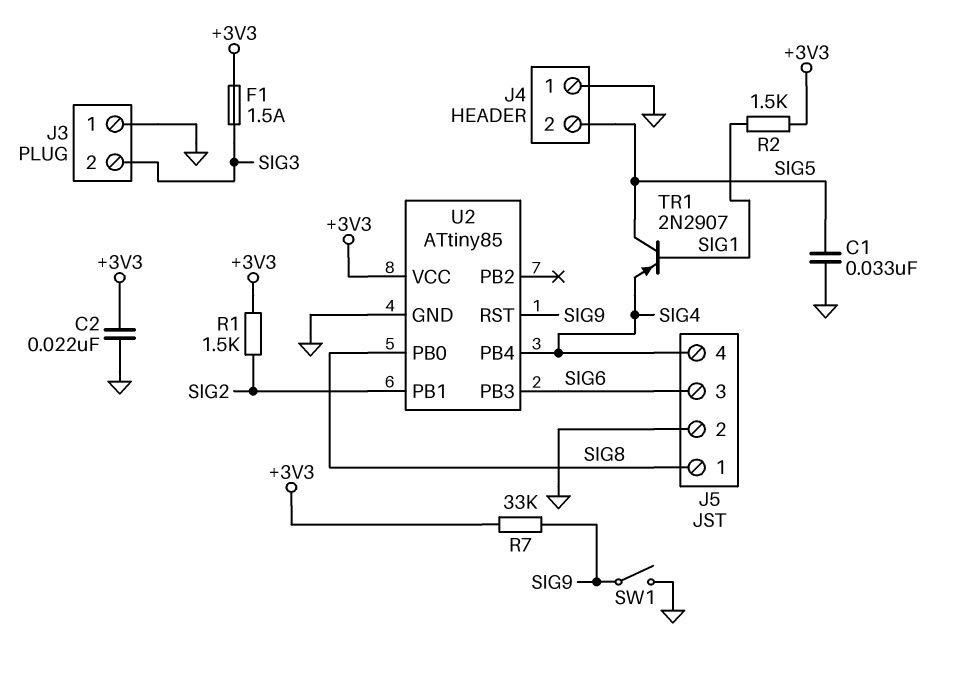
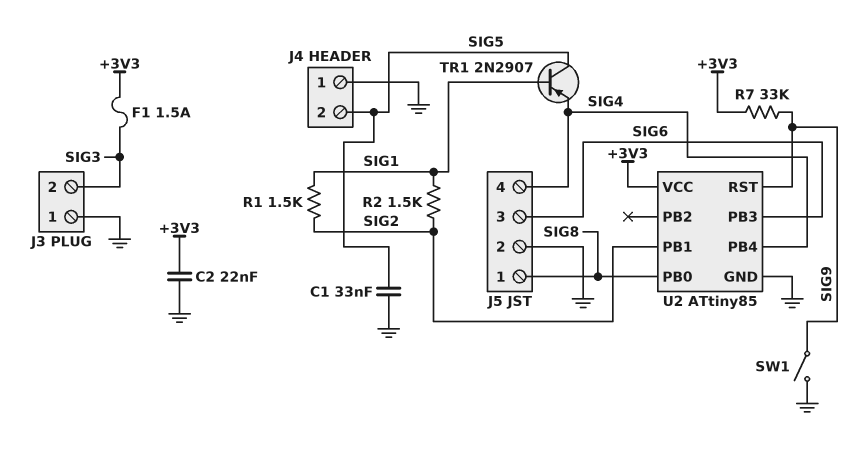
R1: 1.5k (+3V3, SIG2) -> 1.5k (SIG1, SIG2)
R2: 1.5k (+3V3, SIG1) -> 1.5k (SIG1, SIG2)

